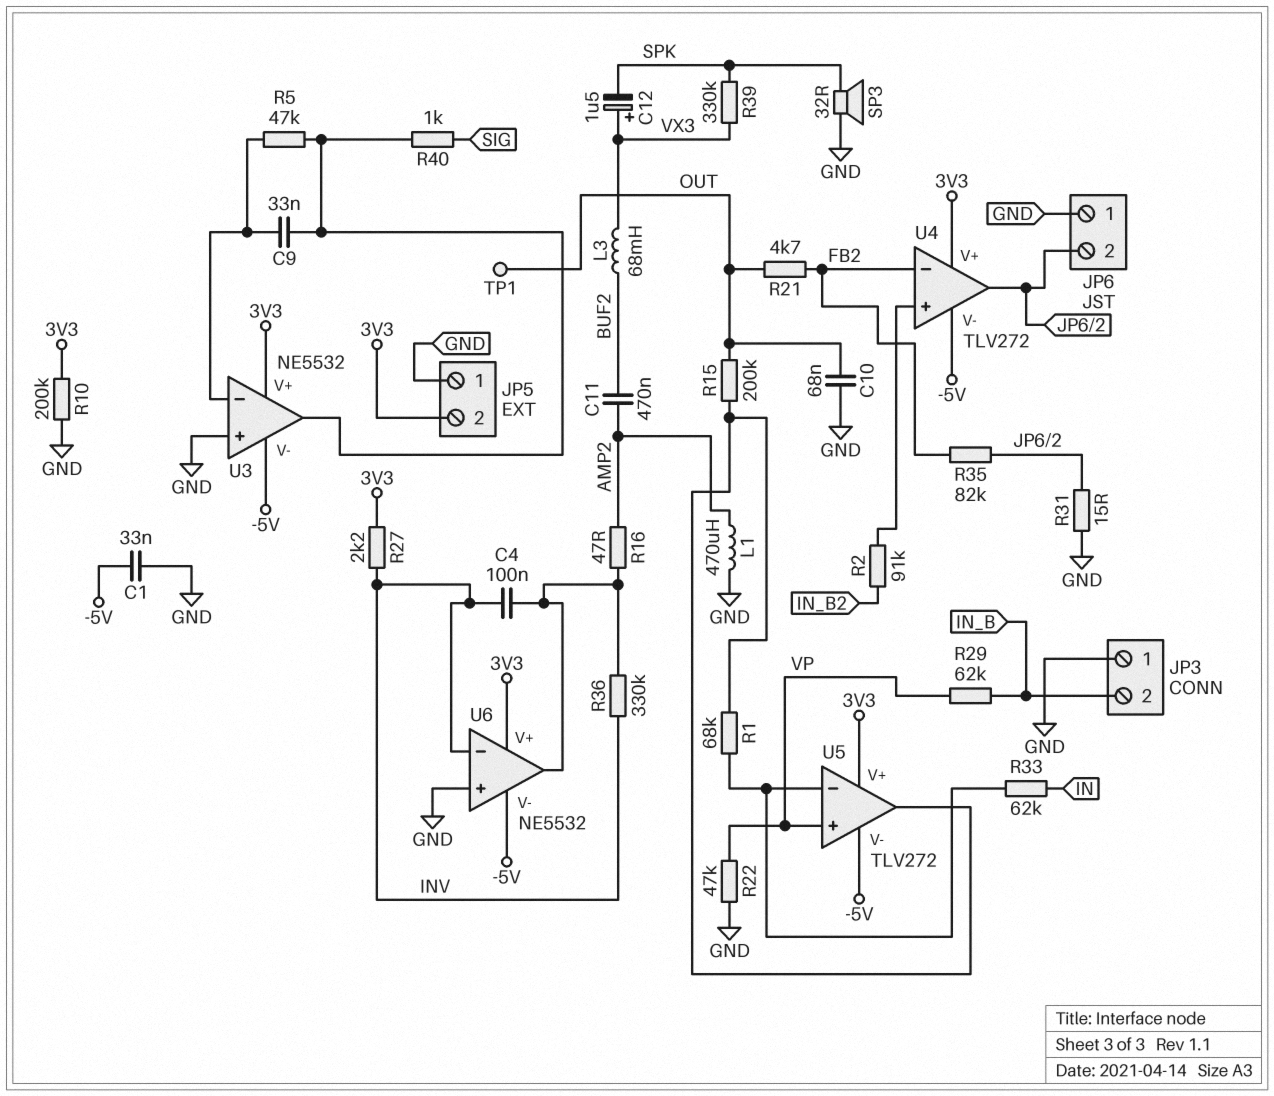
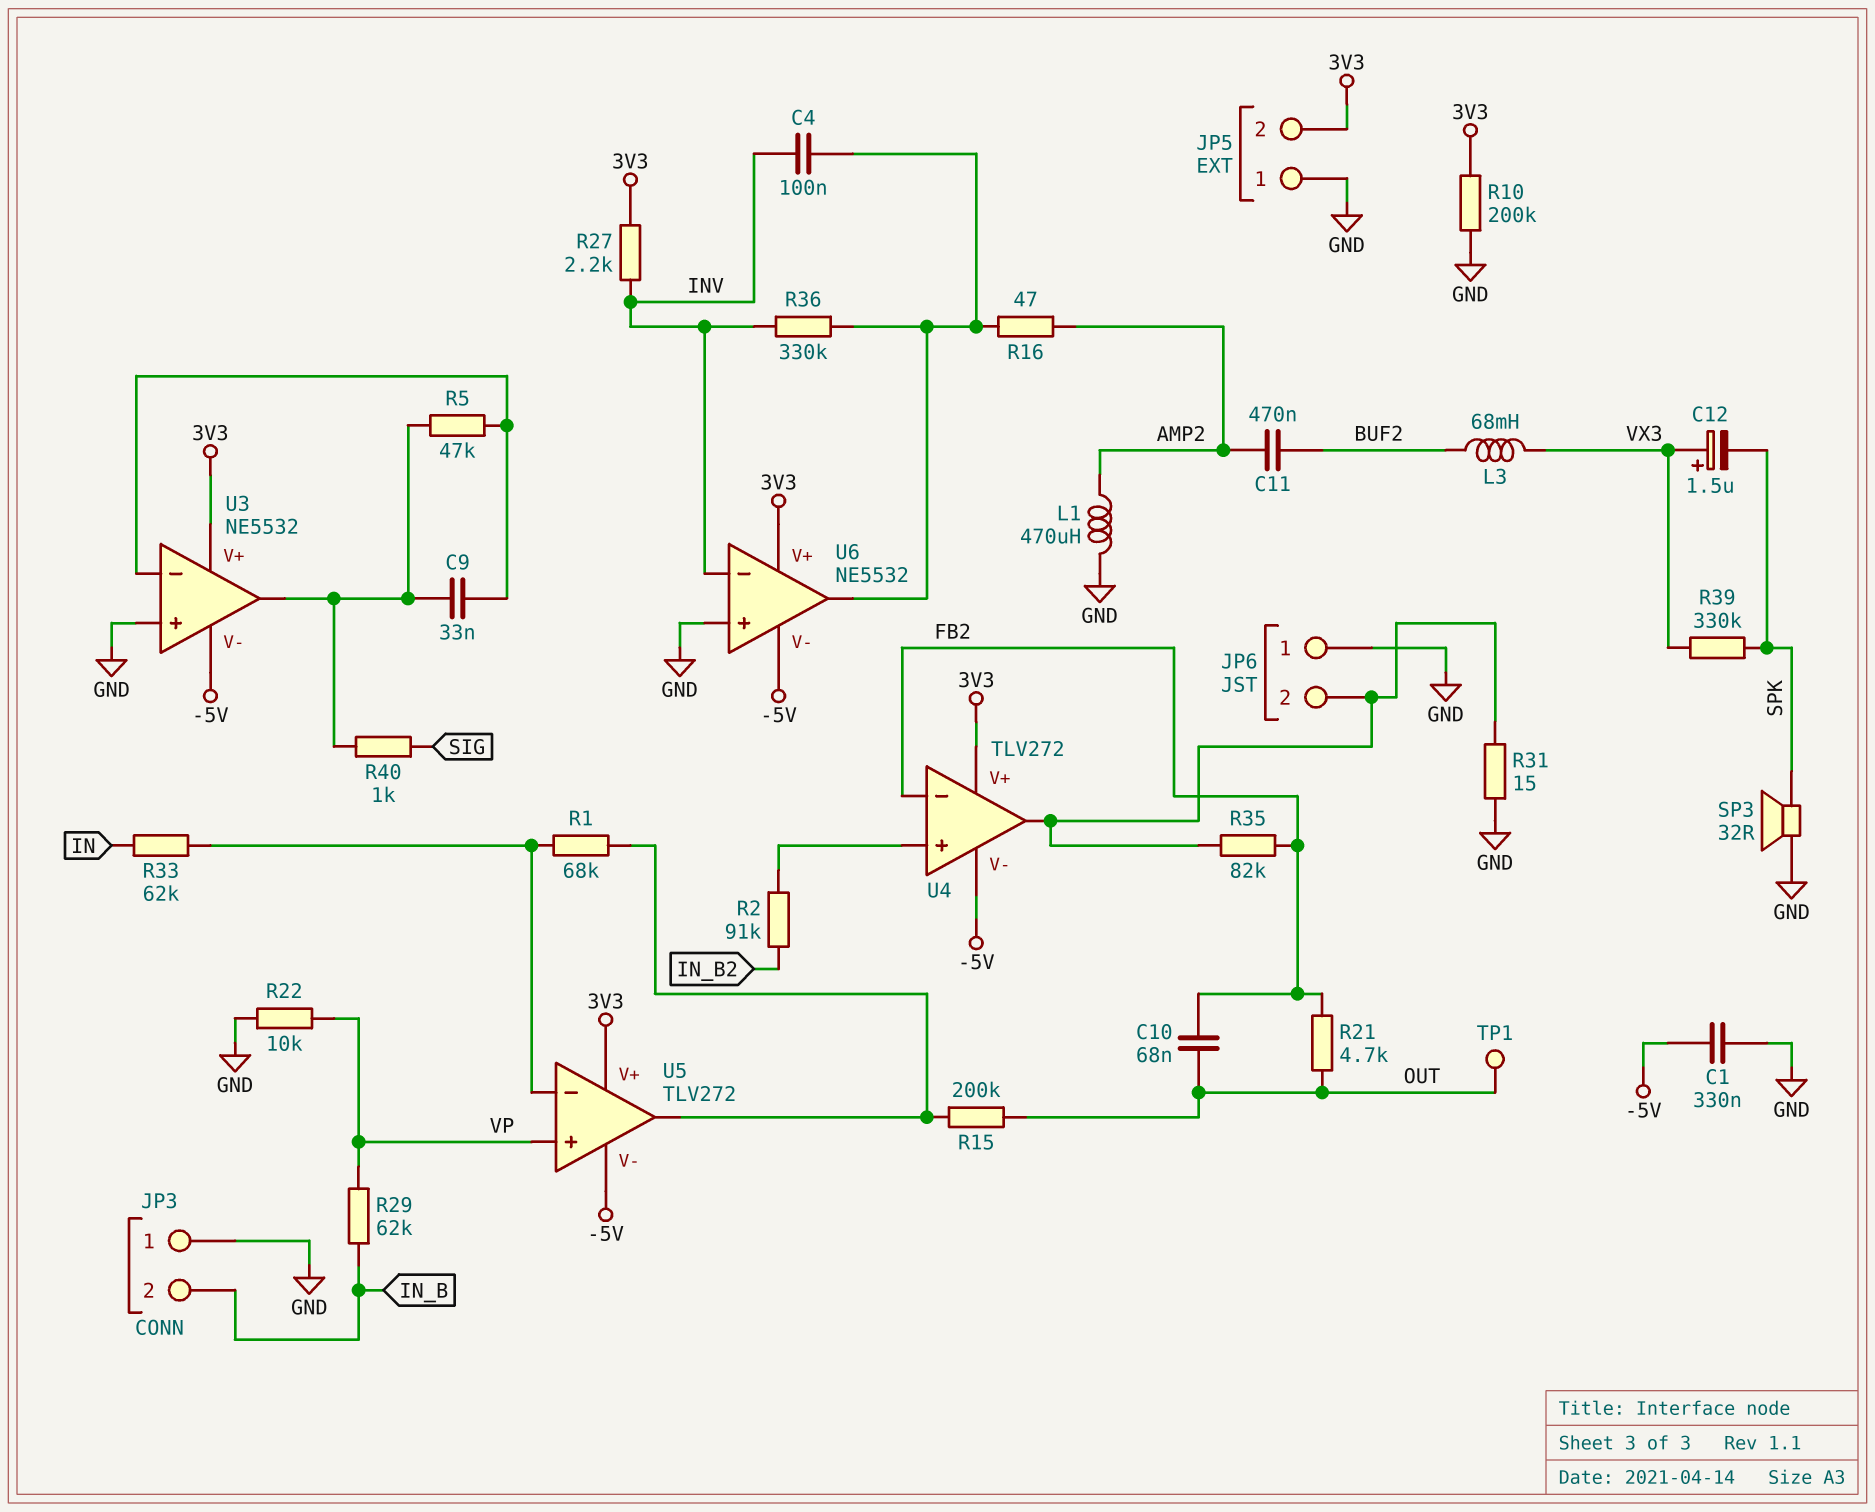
C1: 33nF (-5V, GND) -> 330nF (-5V, GND)
C10: 68nF (GND, OUT) -> 68nF (FB2, OUT)
R22: 47k (GND, VP) -> 10k (GND, VP)

